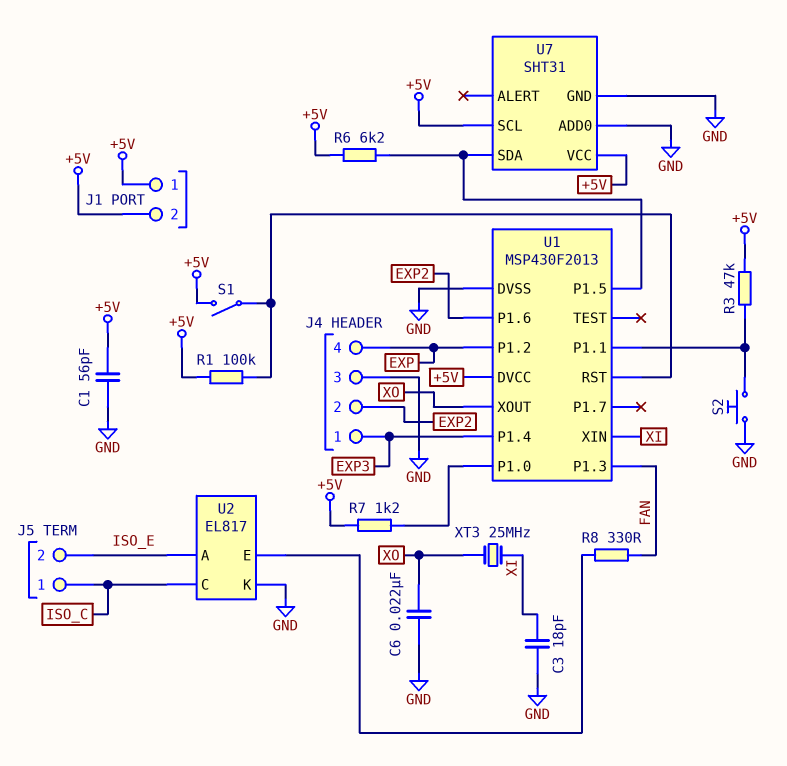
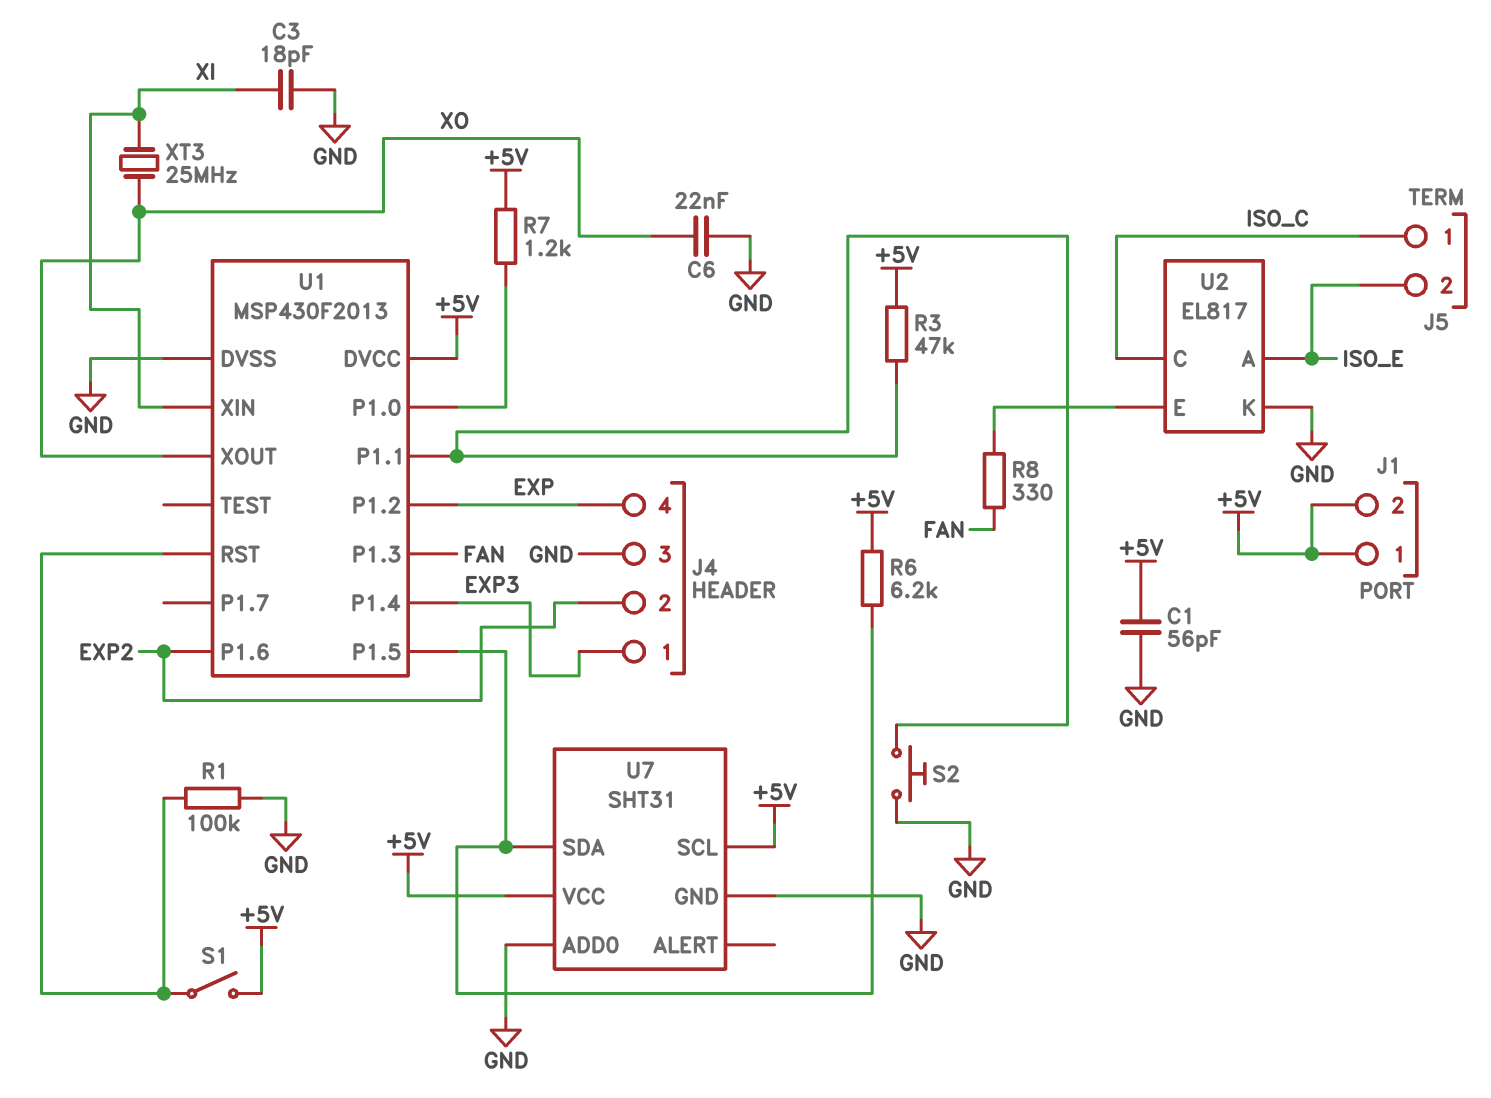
R1: 100k (+5V, U1/RST) -> 100k (GND, U1/RST)

